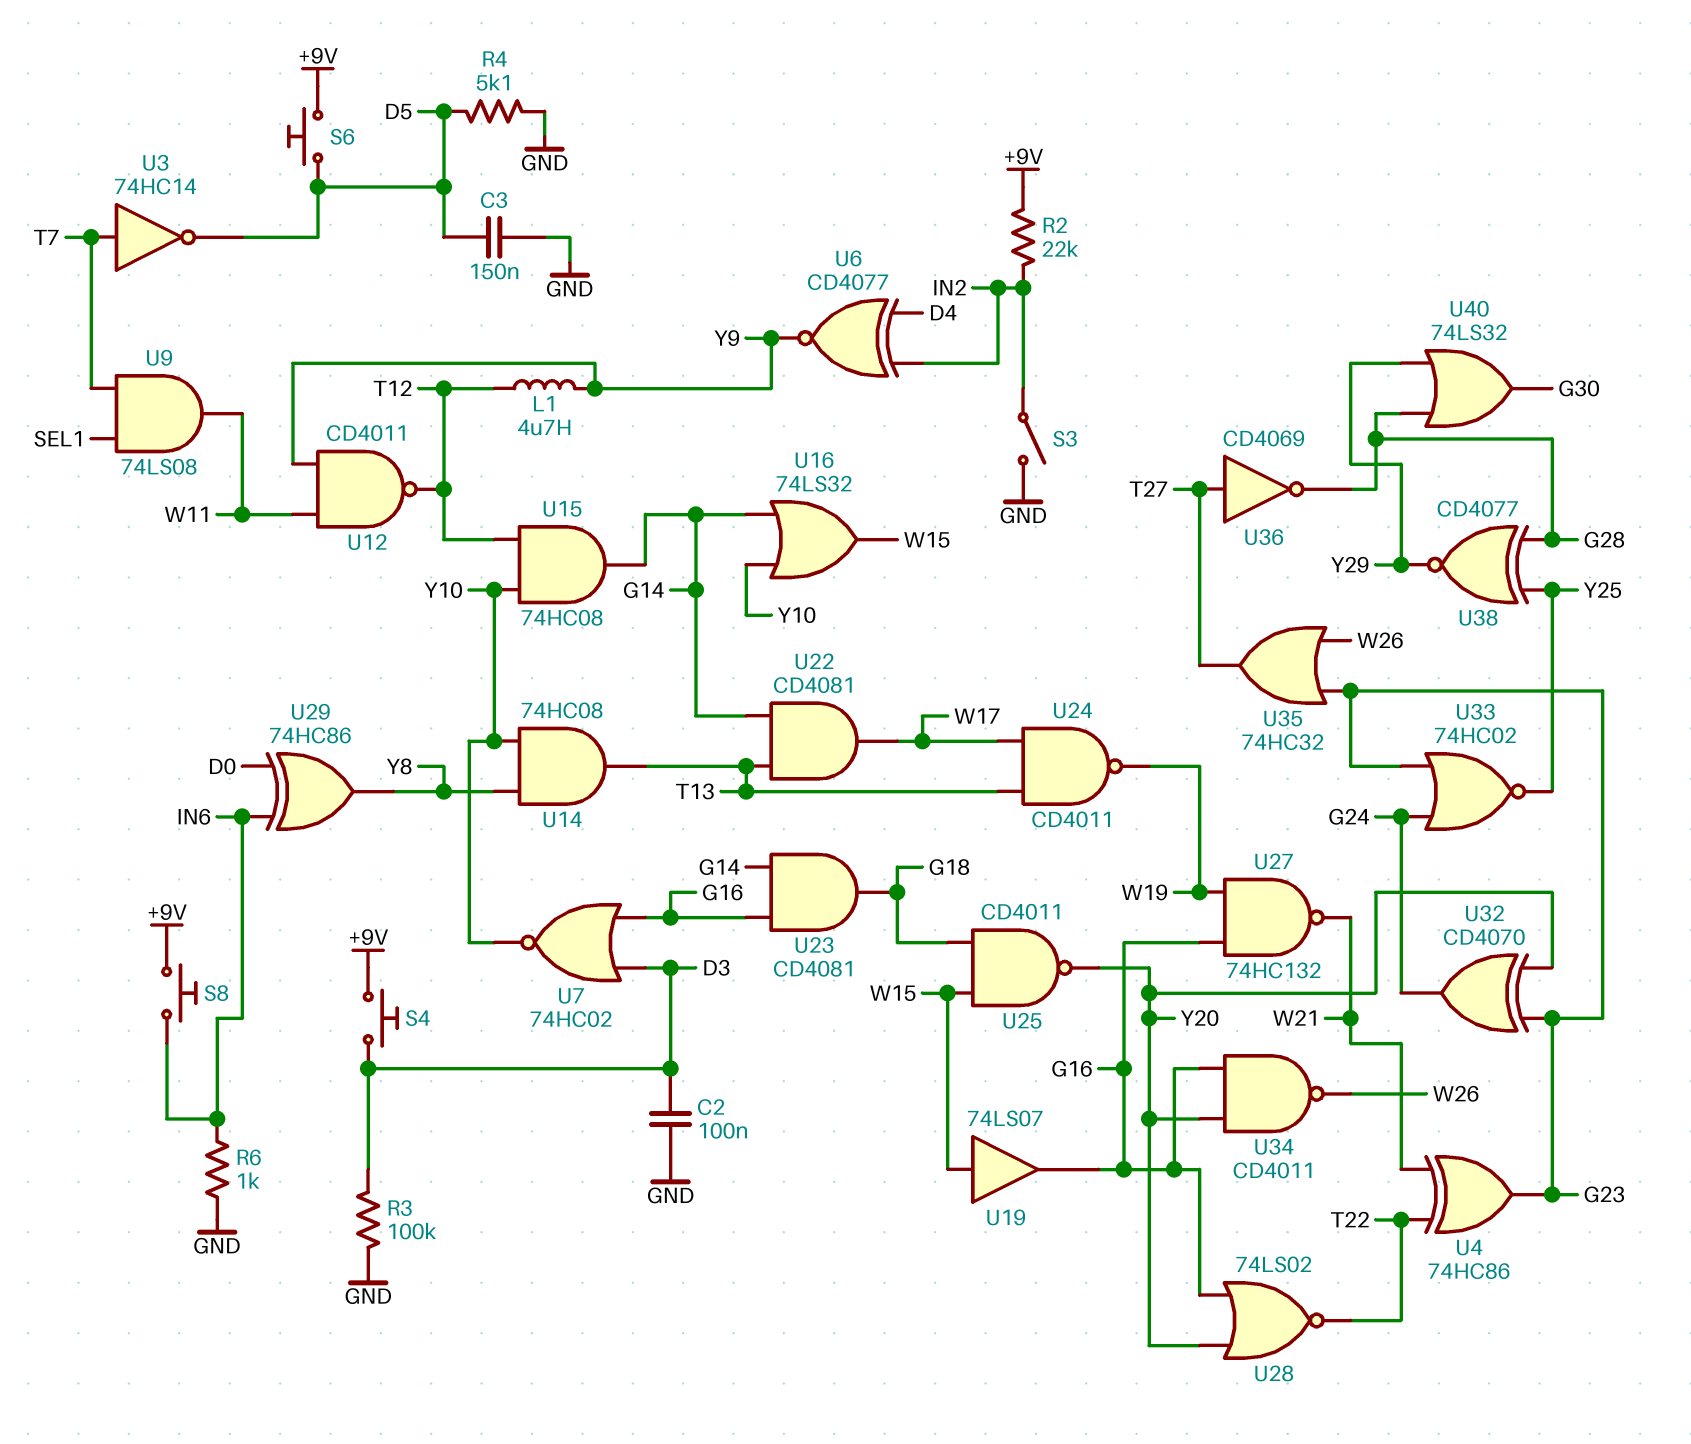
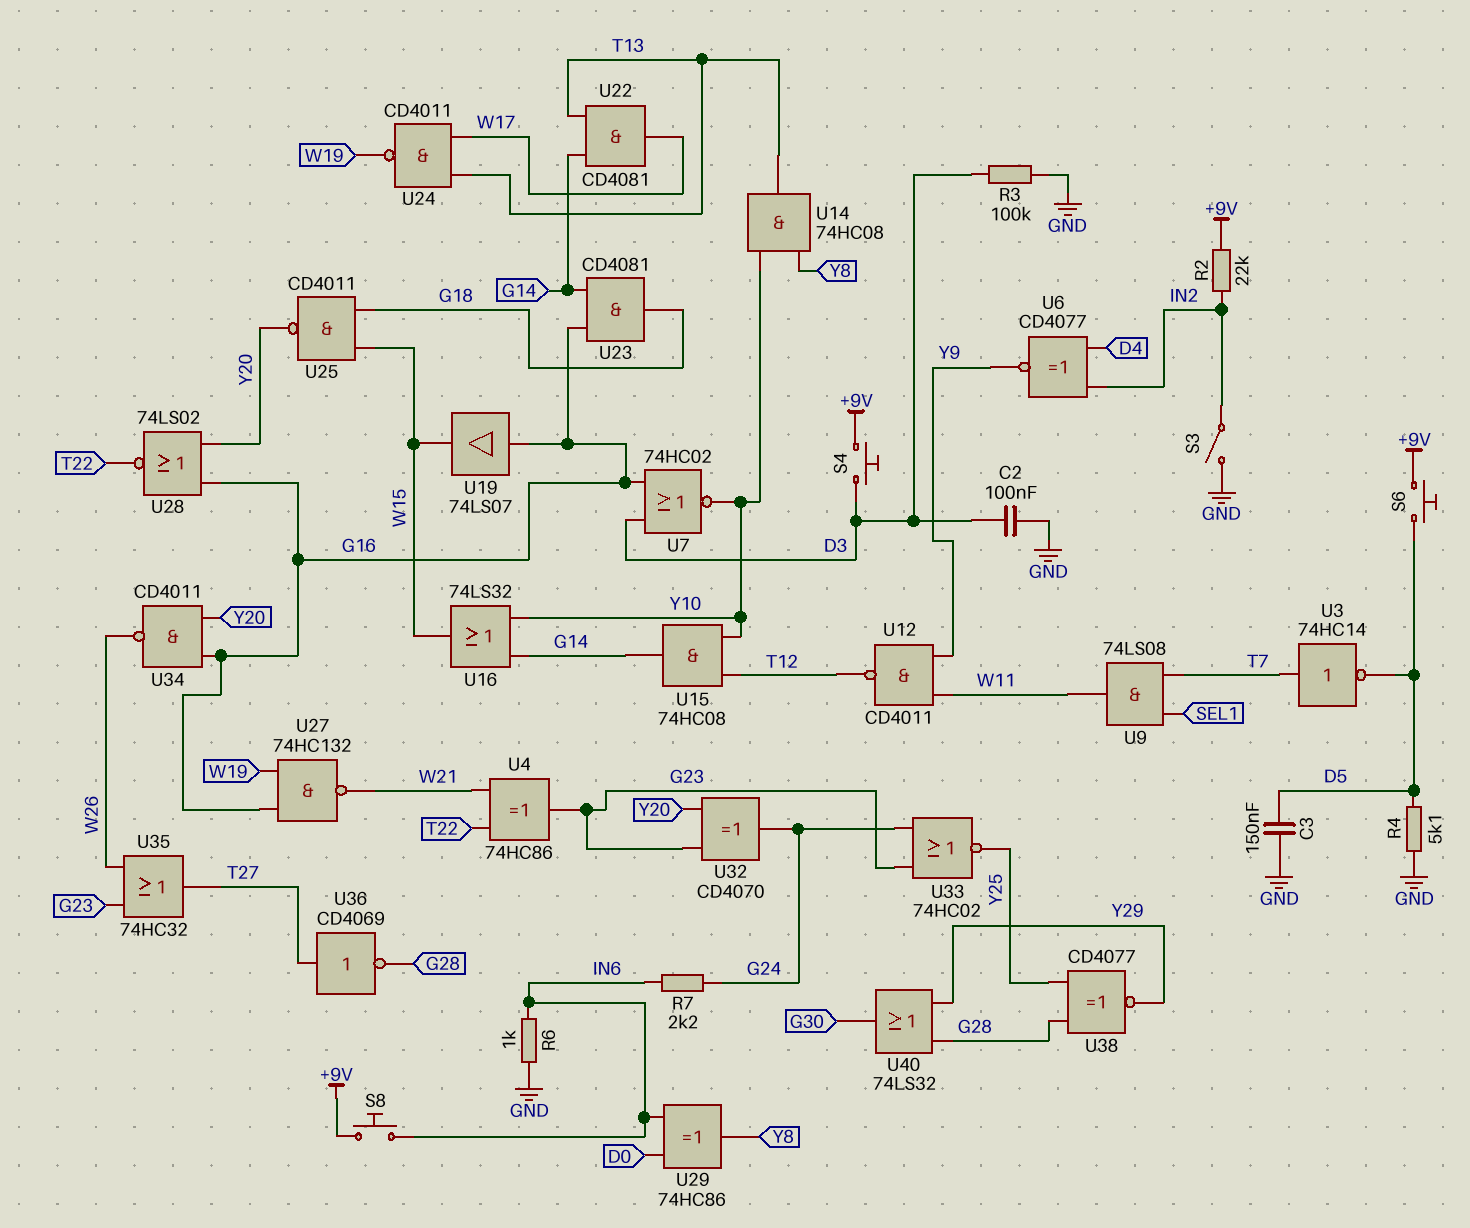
L1: 4.7uH (T12, Y9) -> none
R7: none -> 2.2k (G24, IN6)
U19: buffer 74LS07 (in W15, out G16) -> buffer 74LS07 (in G16, out W15)

